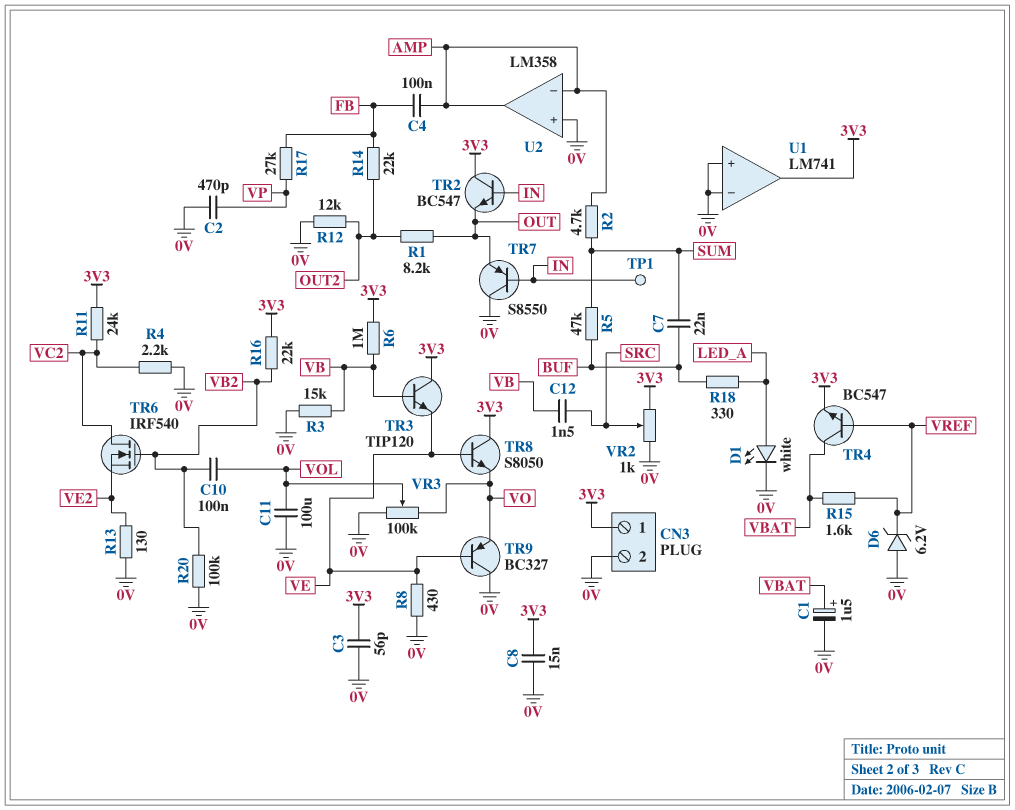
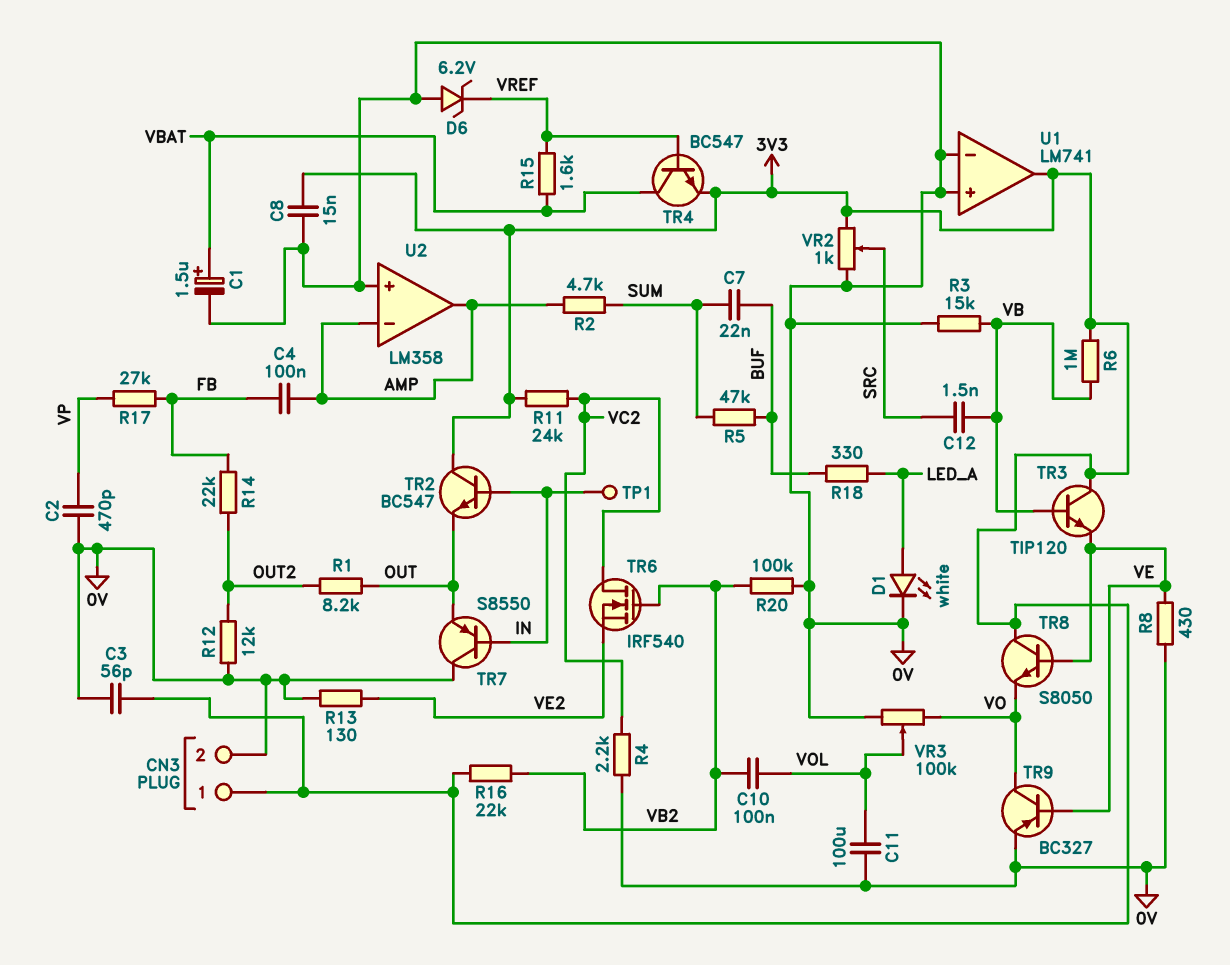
TR9: PNP BC327 (B VE, C 0V, E VO) -> PNP BC327 (B VE, C VO, E 0V)

